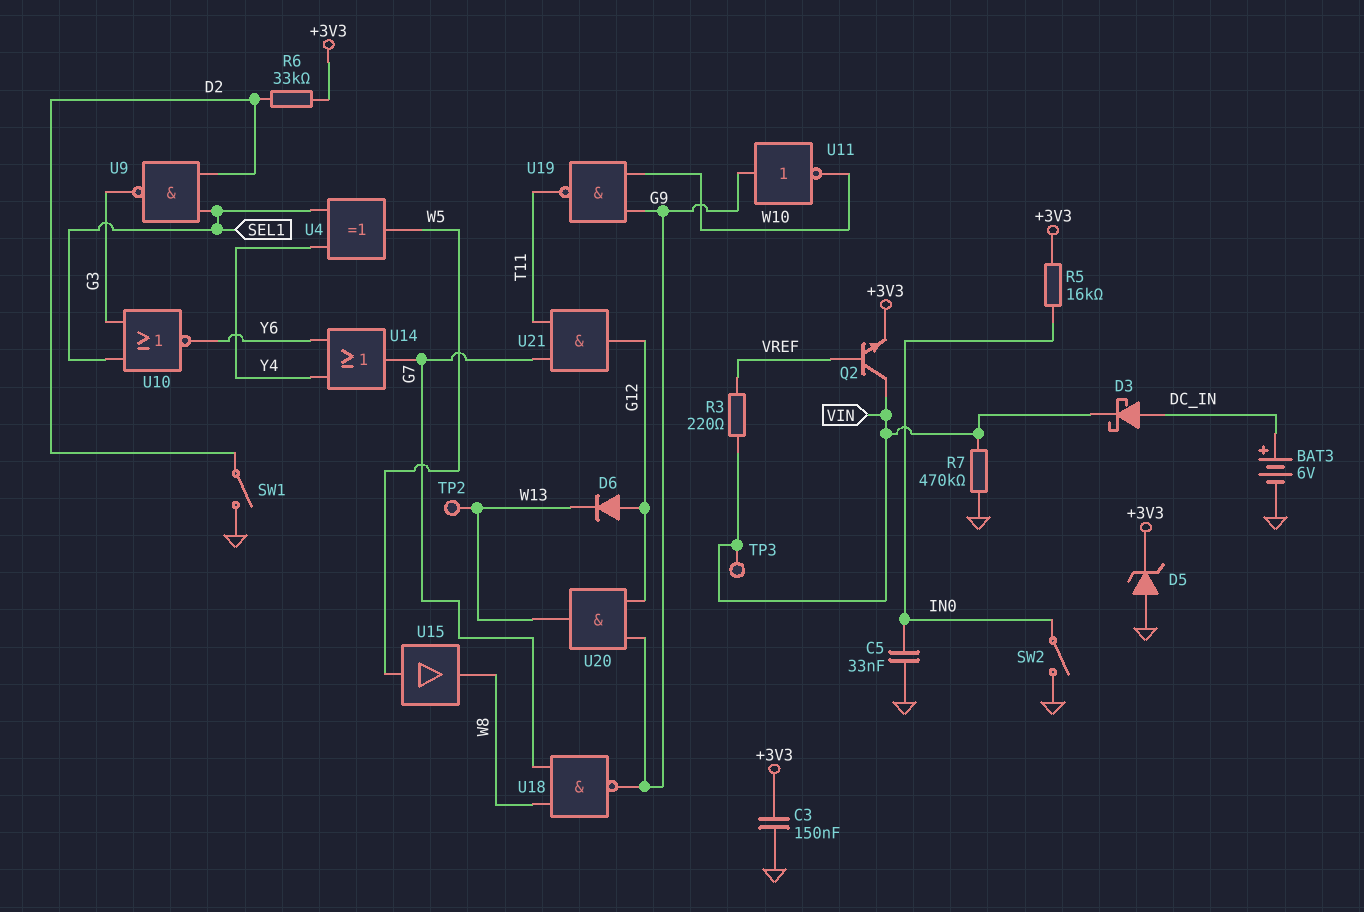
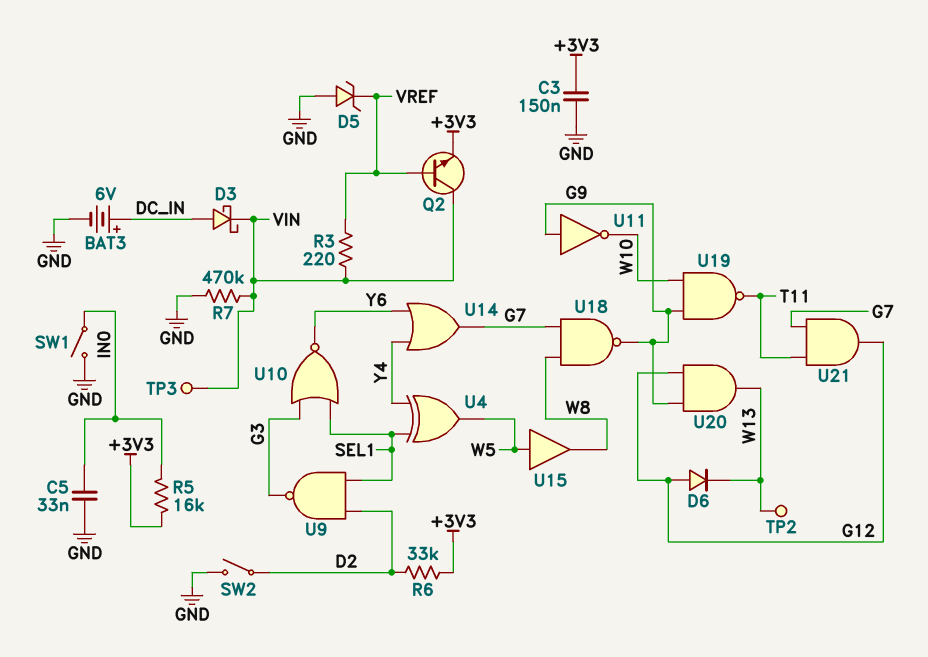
D5: zener (A GND, K +3V3) -> zener (A GND, K VREF)
SW1: switch (D2, GND) -> switch (GND, IN0)
SW2: switch (GND, IN0) -> switch (D2, GND)

